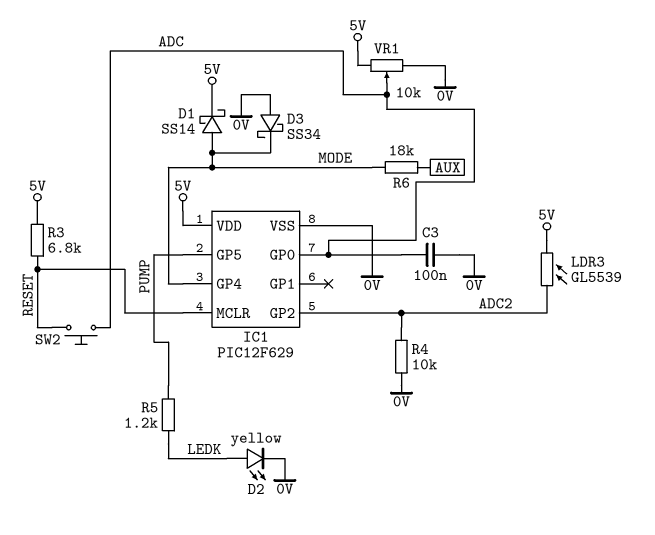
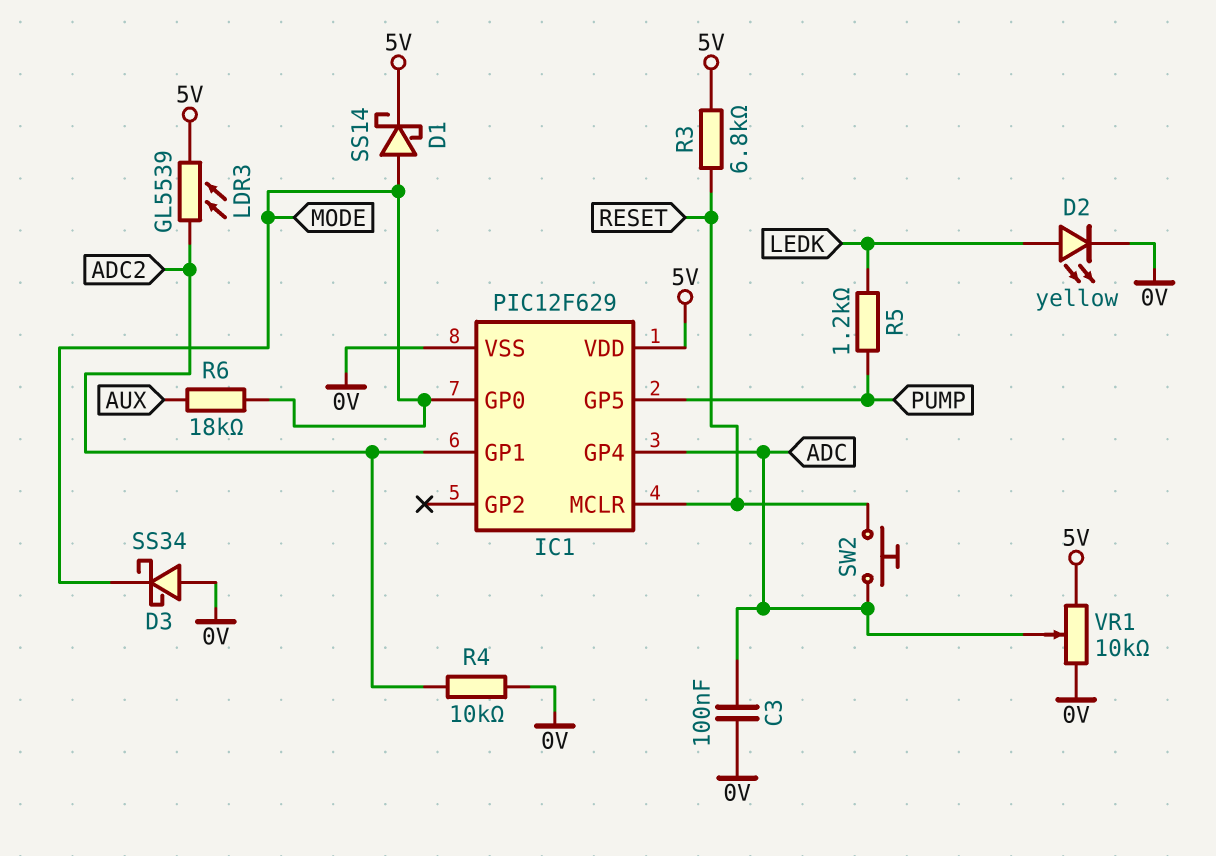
IC1 pin GP0: ADC -> MODE
IC1 pin GP1: none -> ADC2
IC1 pin GP2: ADC2 -> none
IC1 pin GP4: MODE -> ADC

